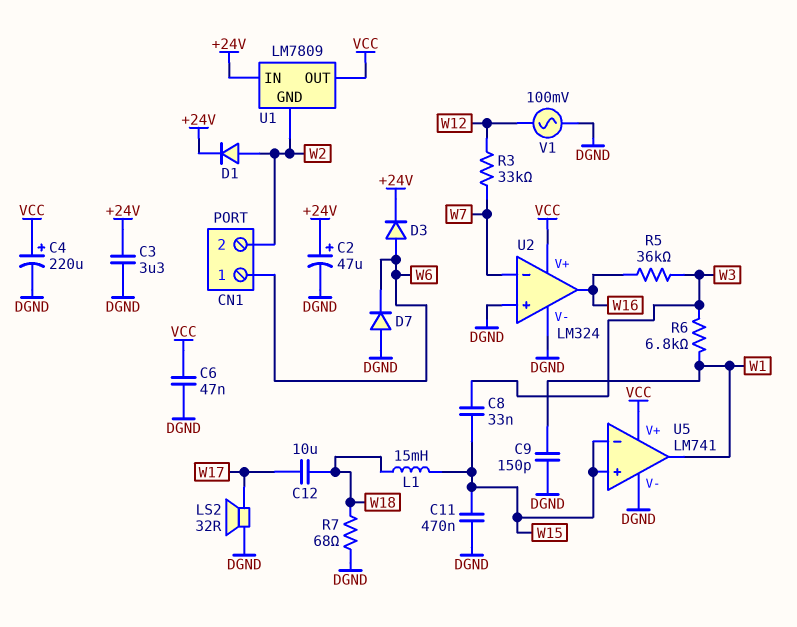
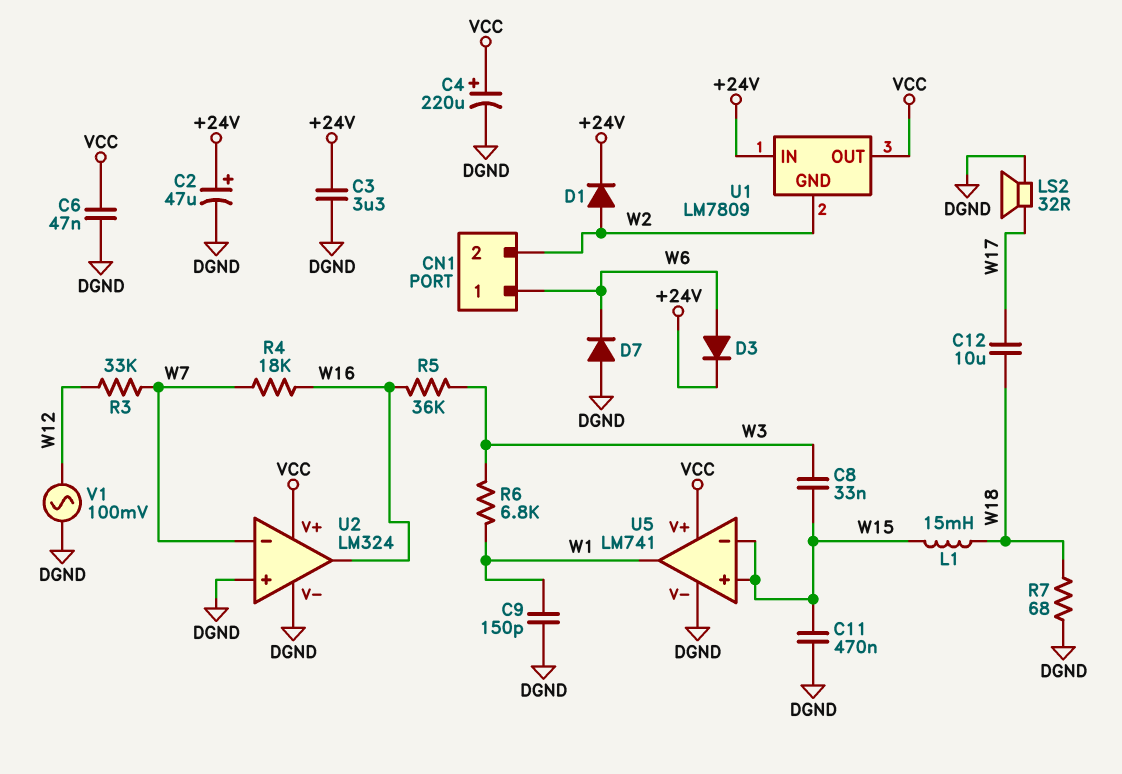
R4: none -> 18k (W7, W16)

